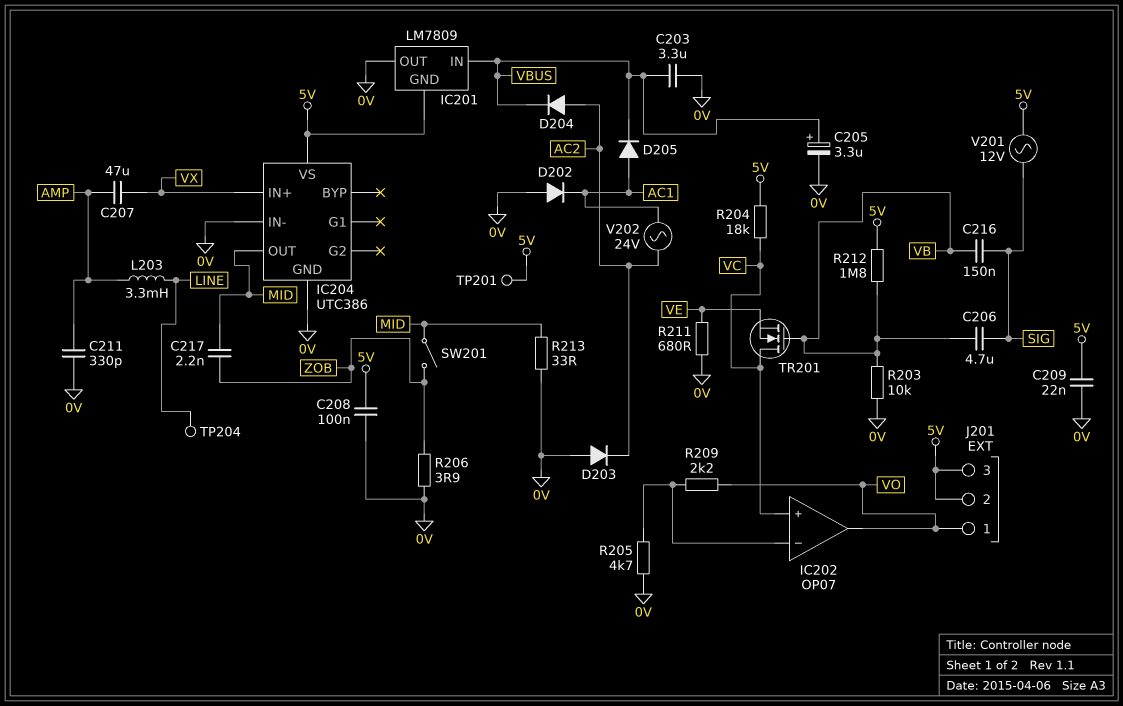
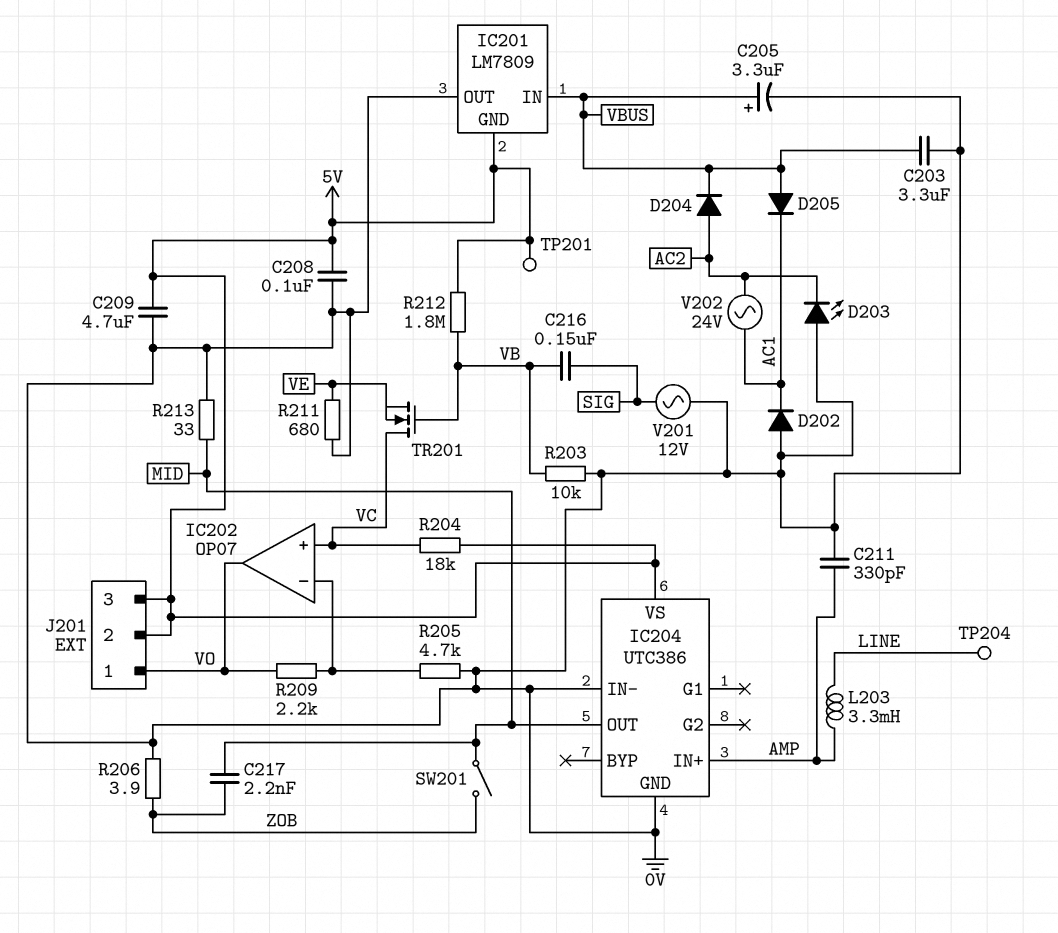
C206: 4.7uF (SIG, VB) -> none
C207: 47uF (AMP, VX) -> none
C209: 22nF (0V, 5V) -> 4.7uF (0V, 5V)
D203: diode (A 0V, K AC2) -> LED (A 0V, K AC2)
D205: diode (A AC1, K VBUS) -> diode (A VBUS, K AC1)
IC204 pin IN+: VX -> AMP
V201: AC 12V (5V, SIG) -> AC 12V (0V, SIG)

